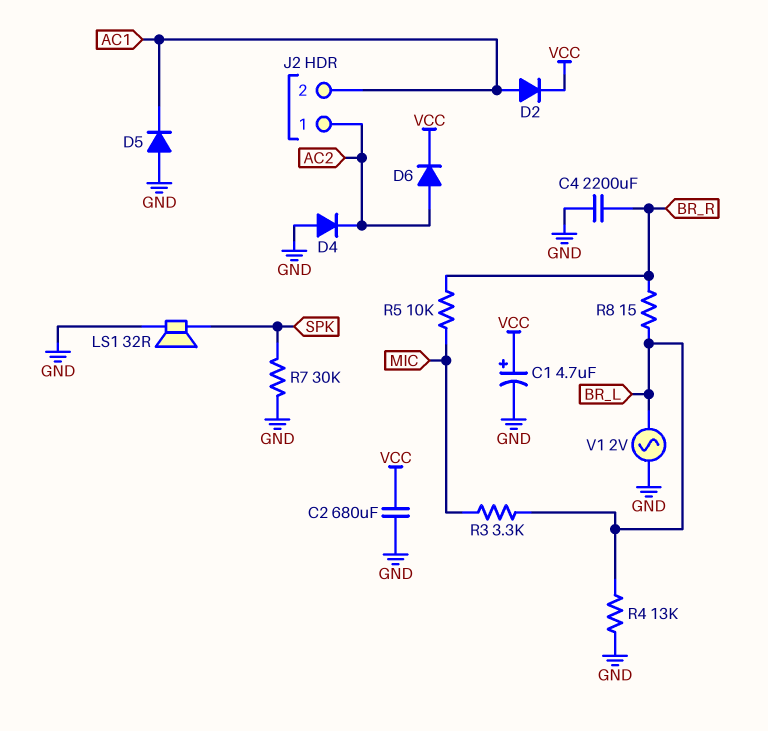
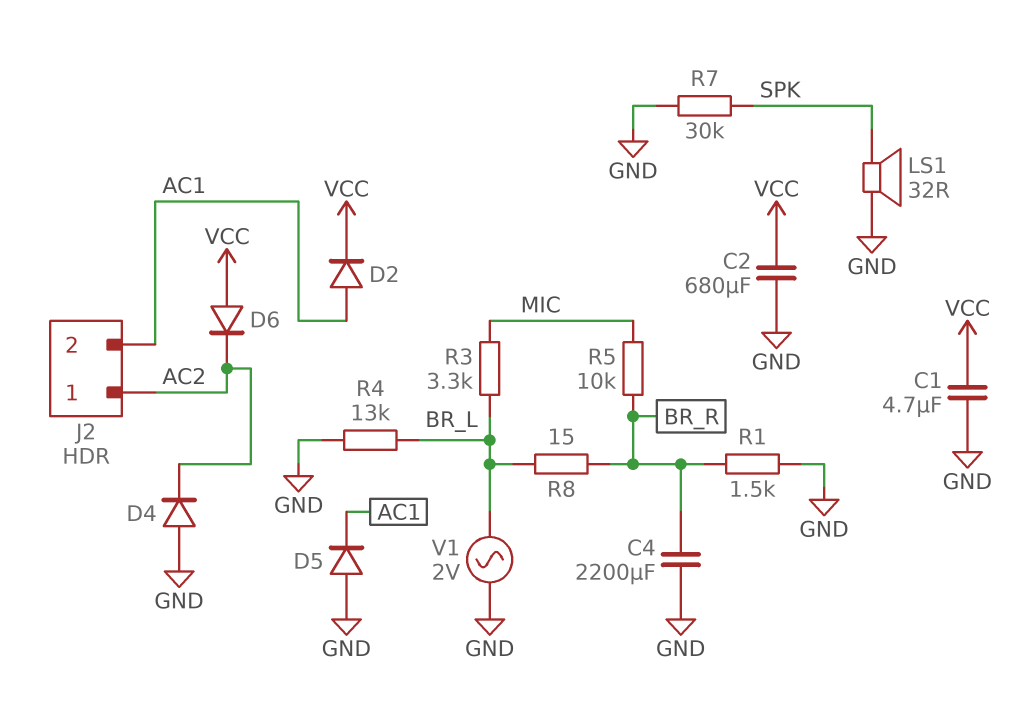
C1: 4.7uF (plus VCC, minus GND) -> 4.7uF (GND, VCC)
D6: diode (A AC2, K VCC) -> diode (A VCC, K AC2)
R1: none -> 1.5k (BR_R, GND)

